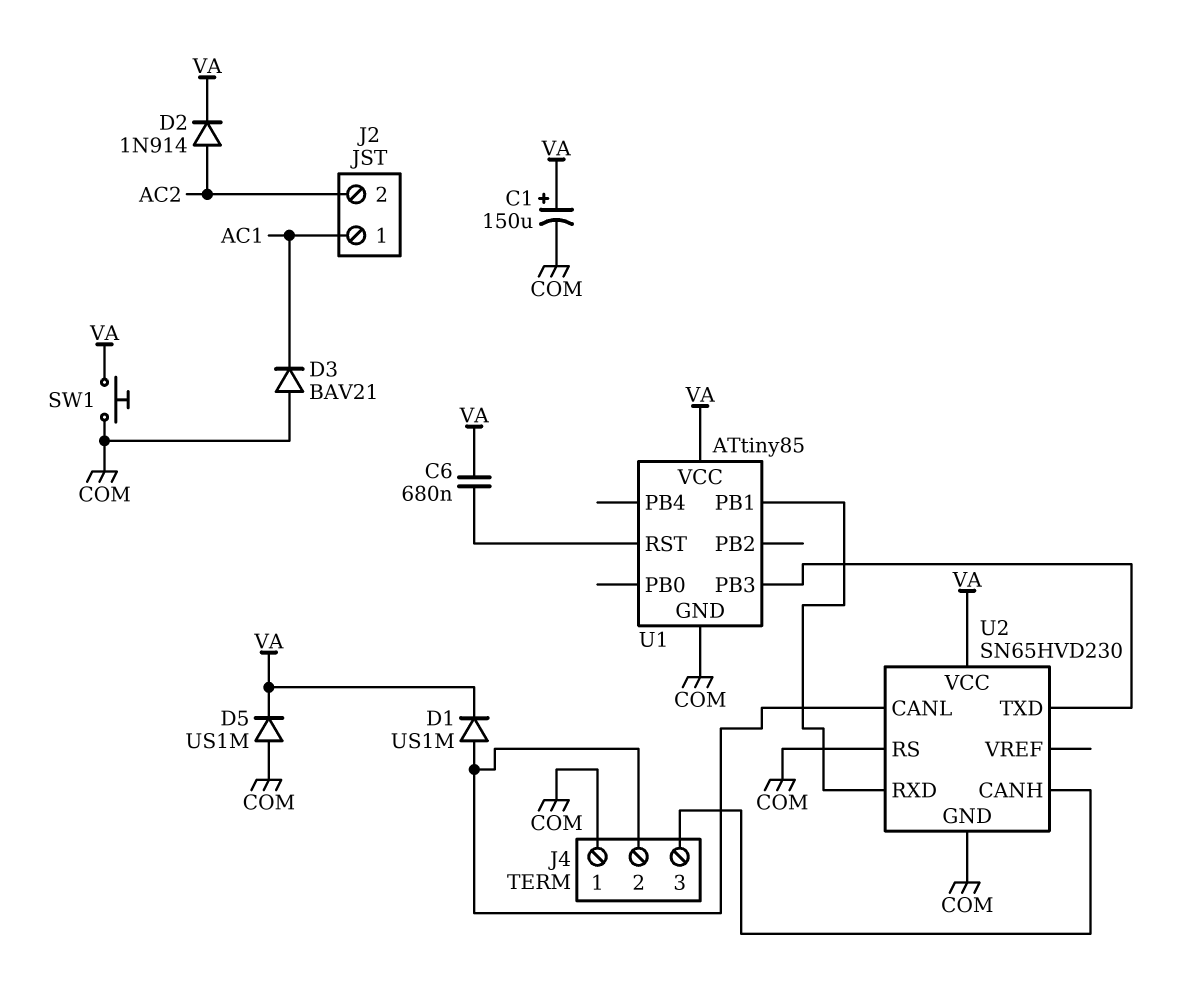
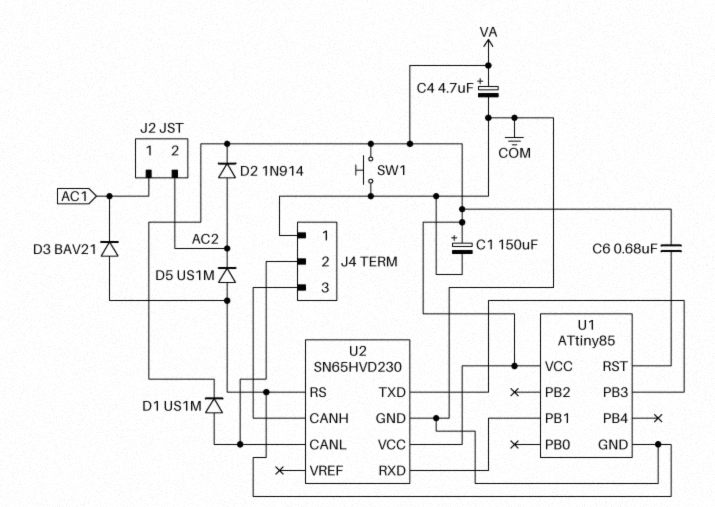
C4: none -> 4.7uF (plus VA, minus COM)
D5: diode US1M (A COM, K VA) -> diode US1M (A COM, K AC2)

